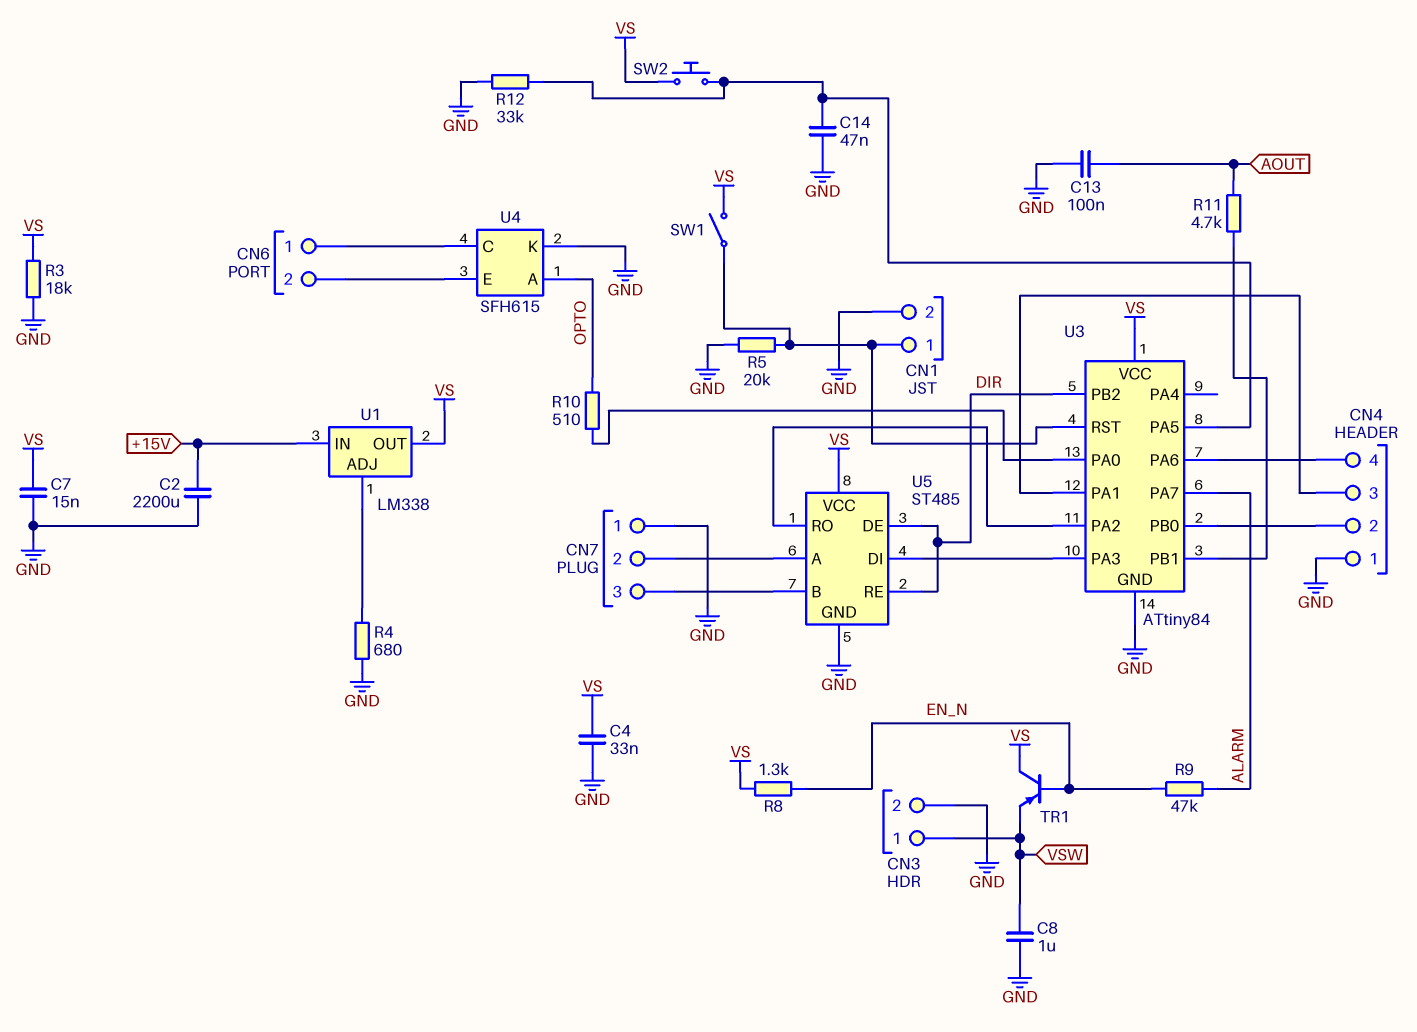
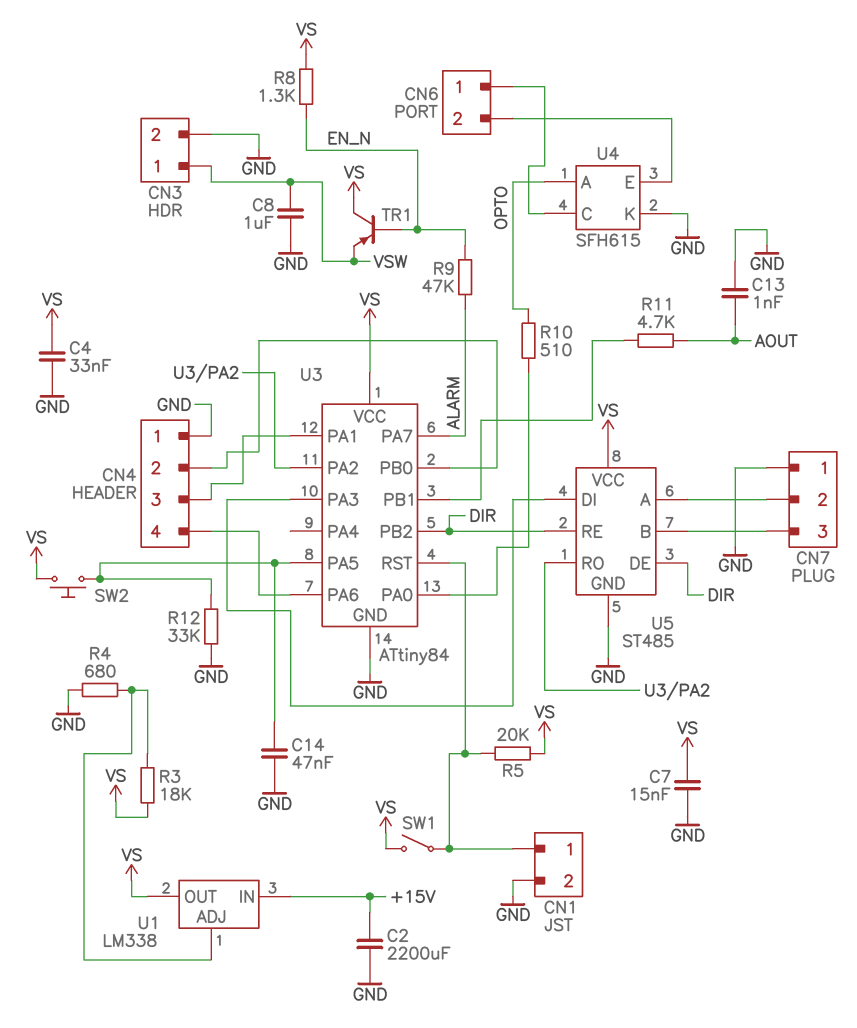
C13: 100nF (AOUT, GND) -> 1nF (AOUT, GND)
R3: 18k (GND, VS) -> 18k (U1/ADJ, VS)
R5: 20k (CN1/1, GND) -> 20k (CN1/1, VS)

